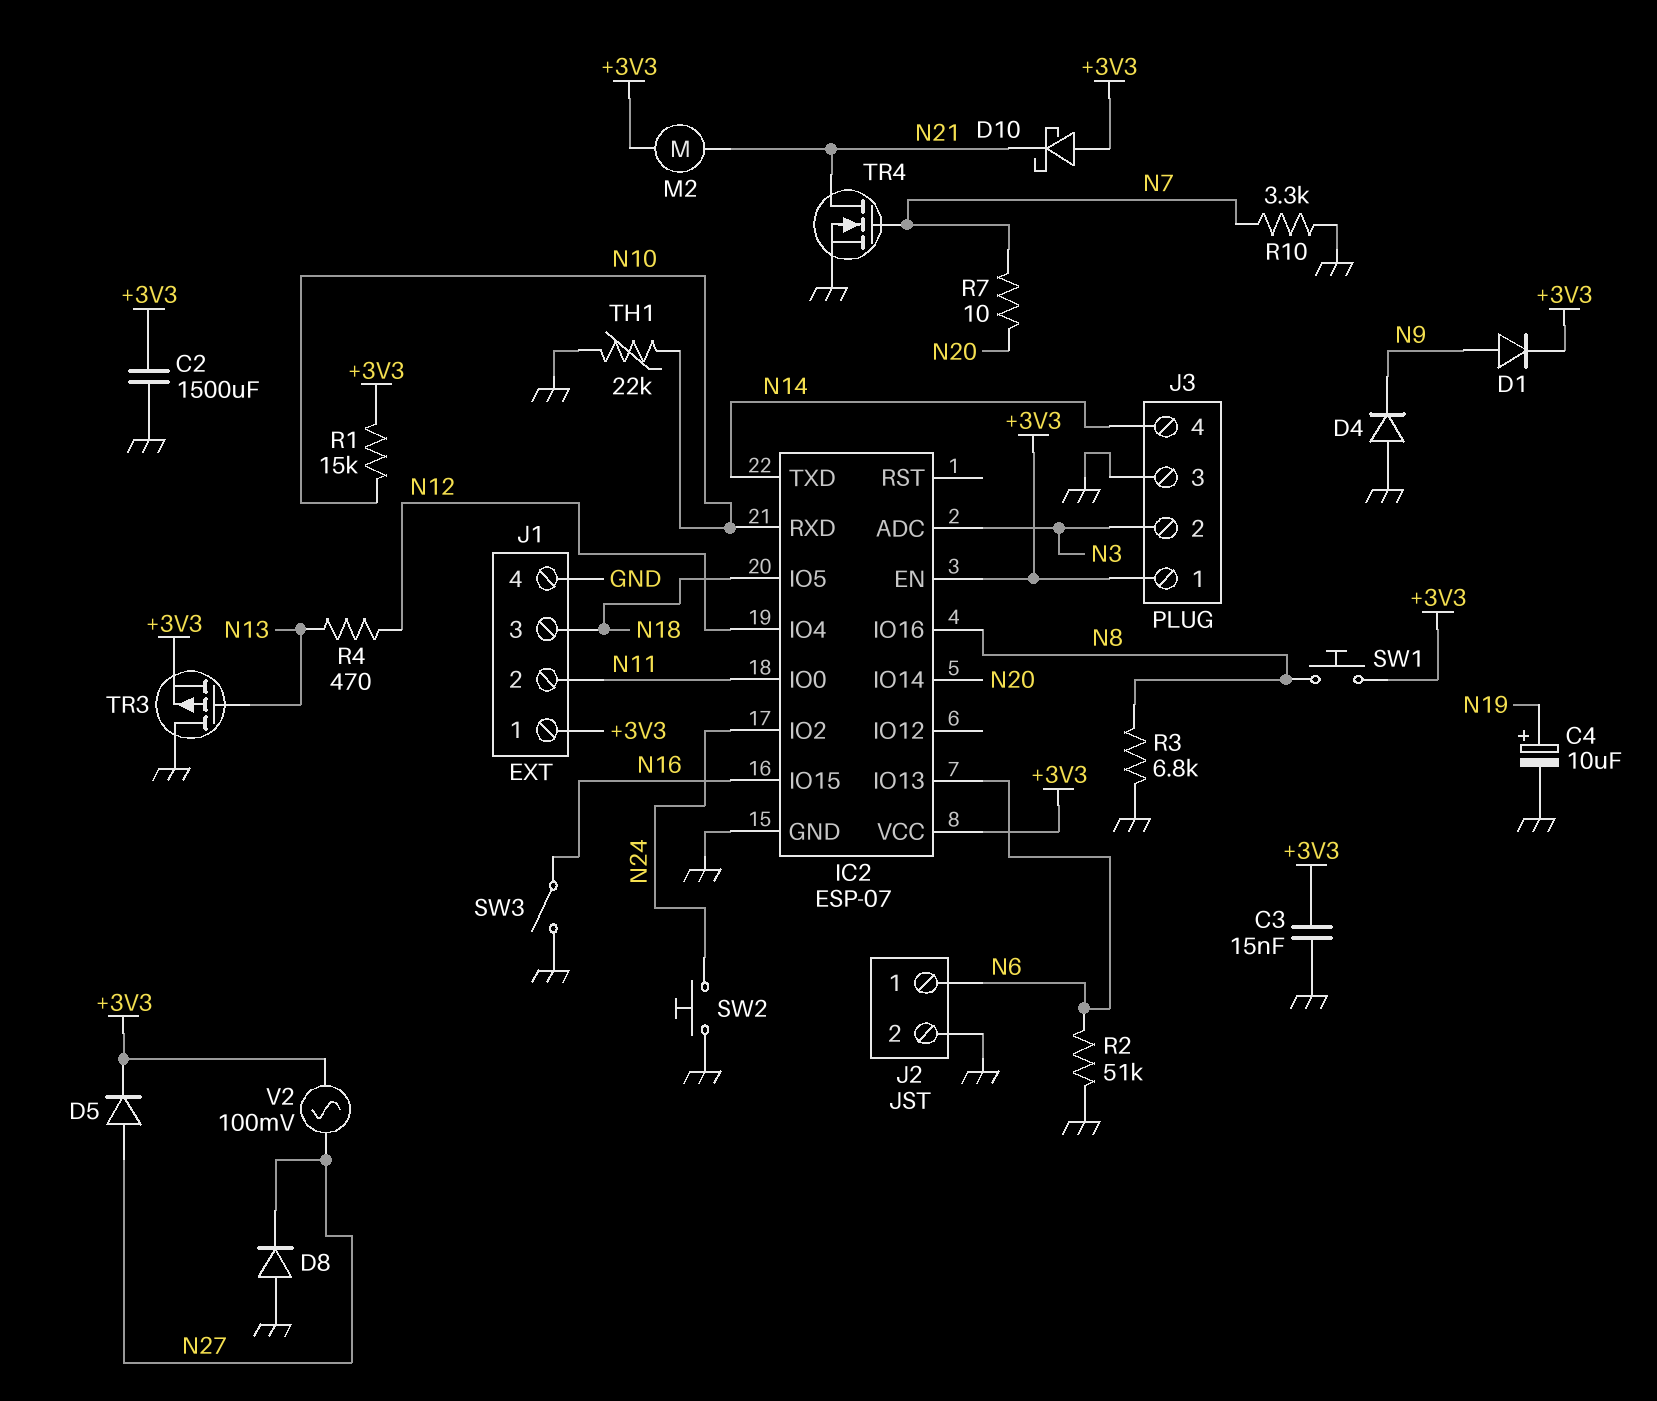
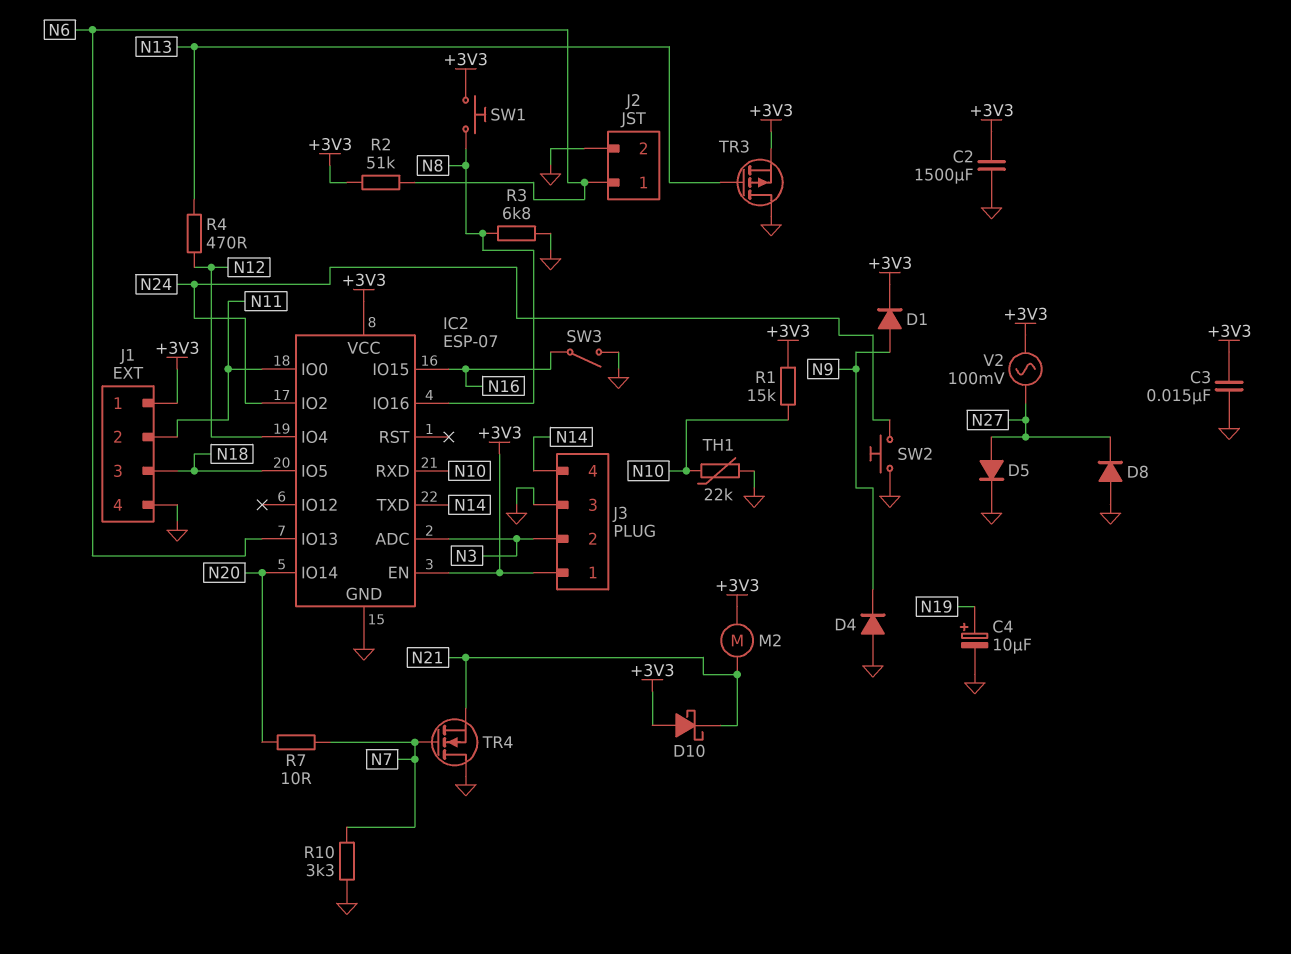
D5: diode (A N27, K +3V3) -> diode (A N27, K GND)
R2: 51k (GND, N6) -> 51k (+3V3, N6)
TR4: NMOS (G N7, D N21, S GND) -> NMOS (G N7, D GND, S N21)

